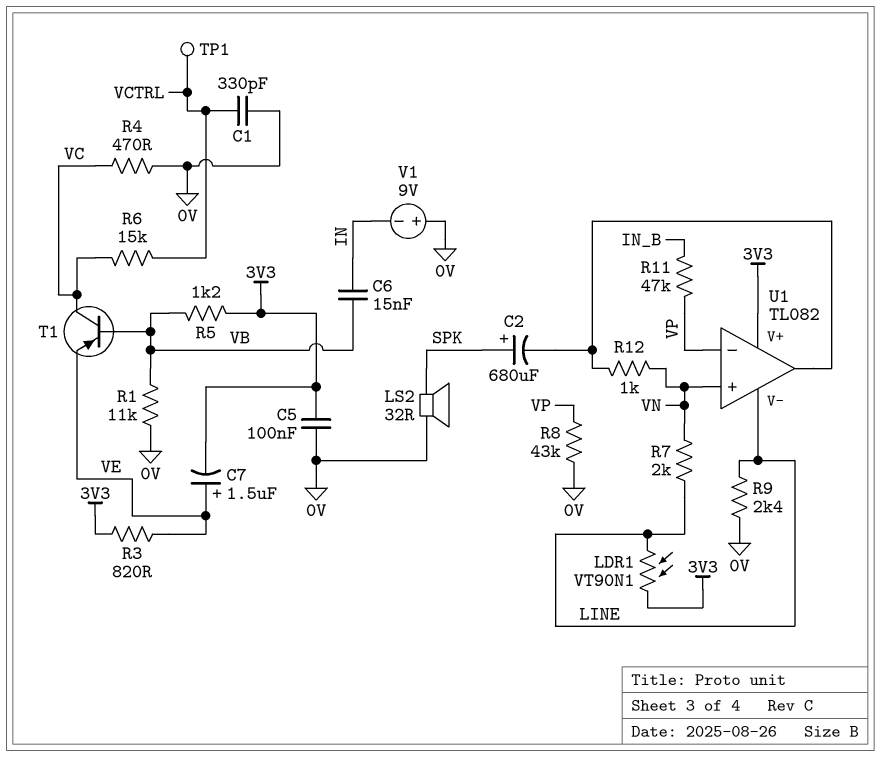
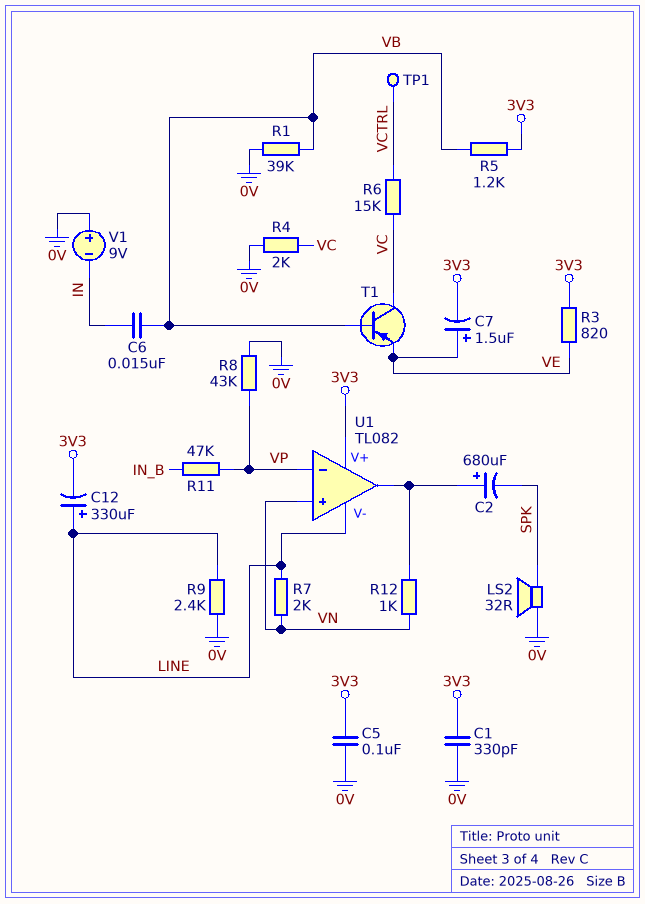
C1: 330pF (0V, VCTRL) -> 330pF (0V, 3V3)
C2: 680uF (plus SPK, minus U1/out) -> 680uF (plus U1/out, minus SPK)
C12: none -> 330uF (plus LINE, minus 3V3)
LDR1: VT90N1 (3V3, LINE) -> none
R1: 11k (0V, VB) -> 39k (0V, VB)
R4: 470 (0V, VC) -> 2k (0V, VC)

